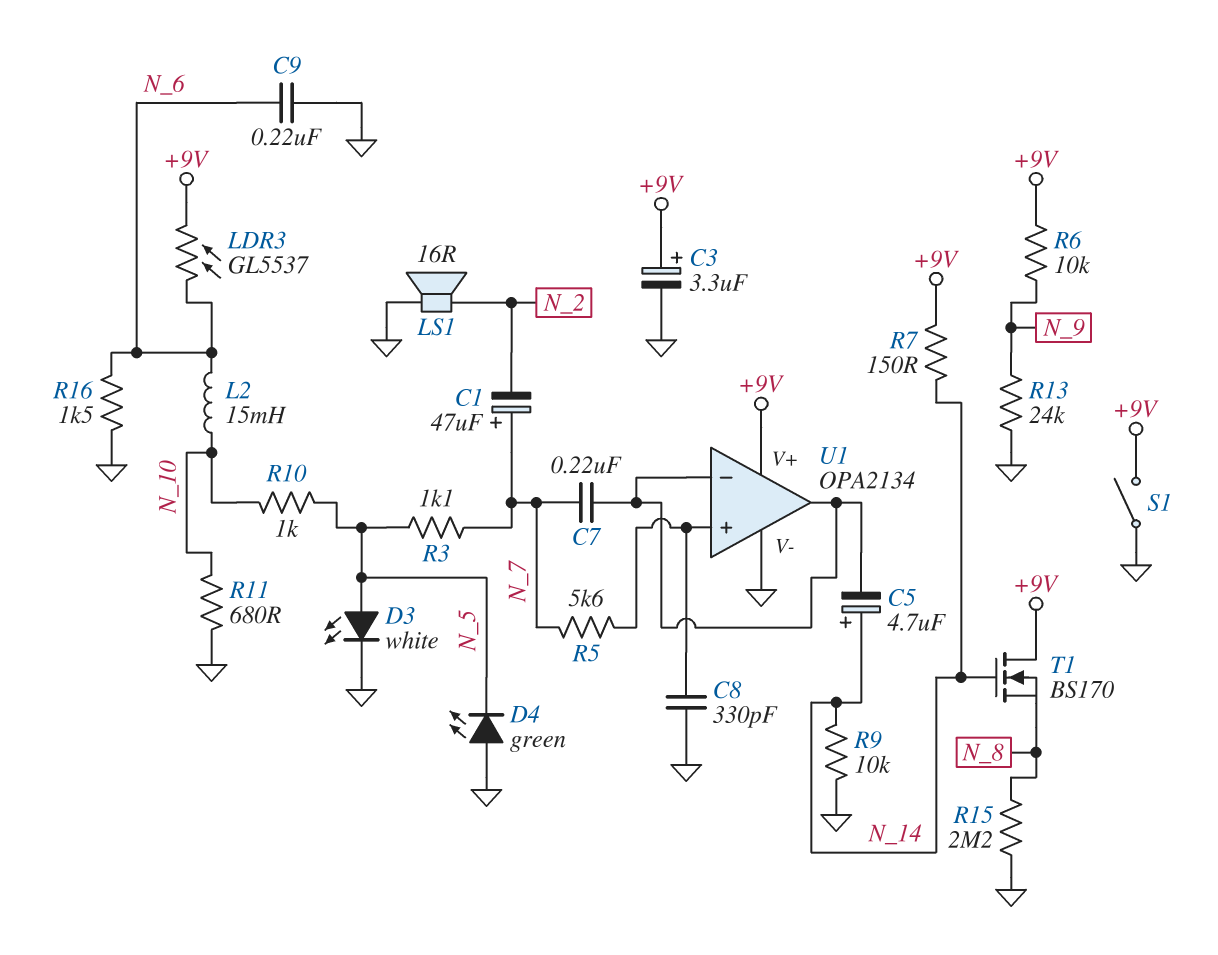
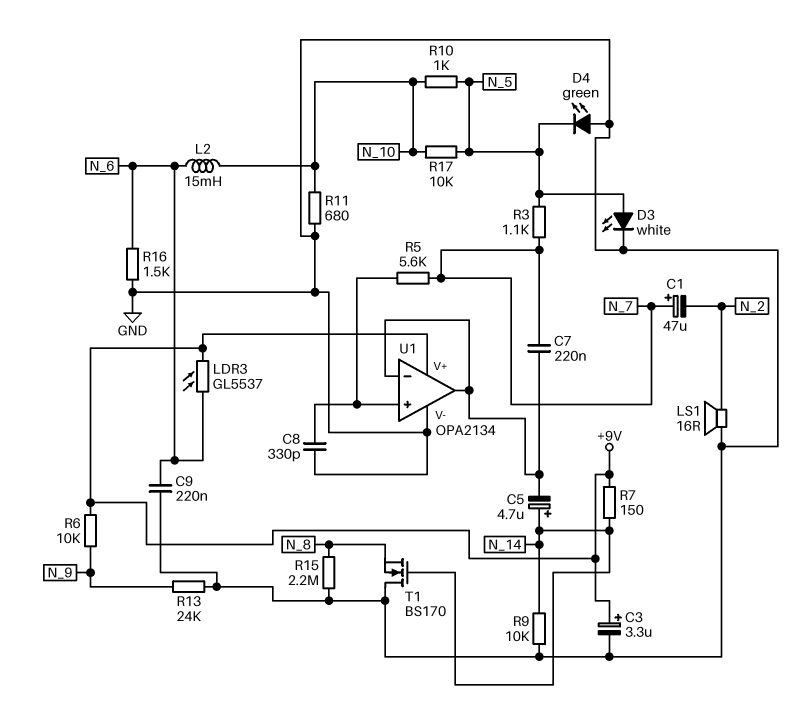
R17: none -> 10k (N_5, N_10)
S1: switch (+9V, GND) -> none
T1: NMOS BS170 (G N_14, D +9V, S N_8) -> NMOS BS170 (G N_14, D GND, S N_8)

